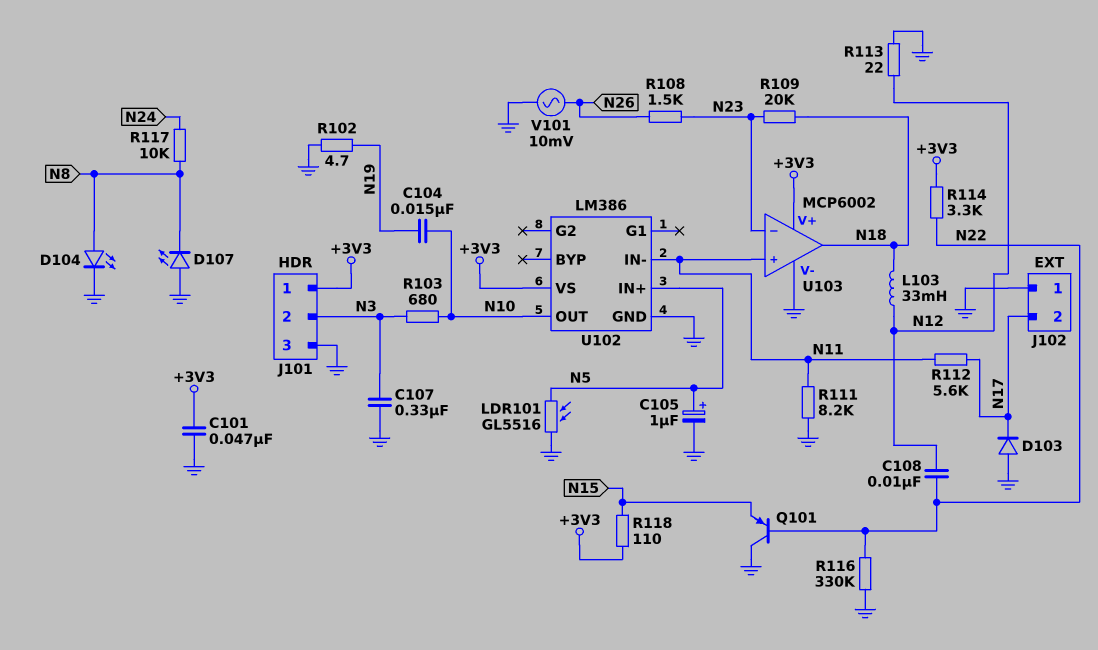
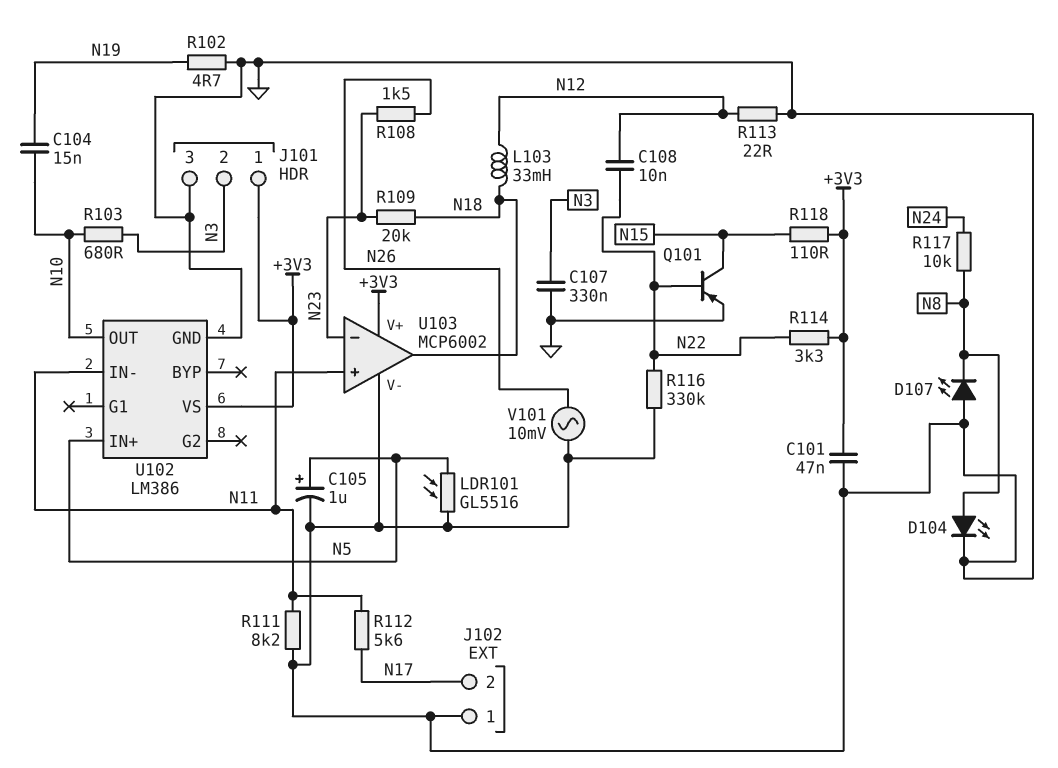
D103: diode (A GND, K N17) -> none
Q101: PNP (B N22, C GND, E N15) -> PNP (B N22, C N15, E GND)

